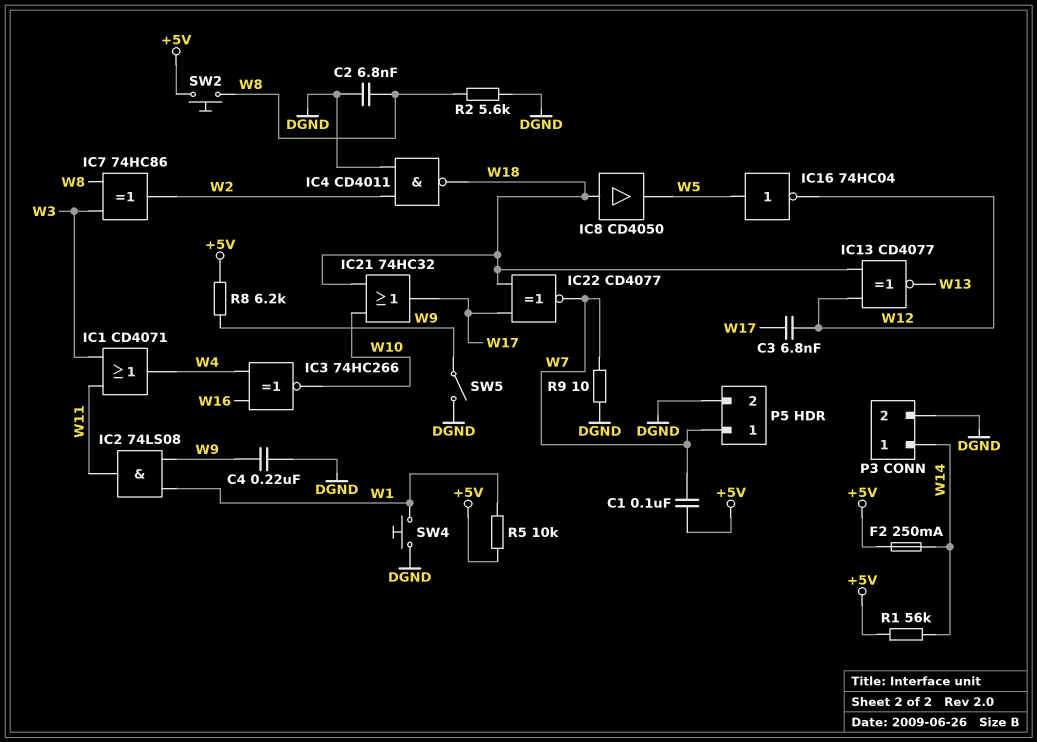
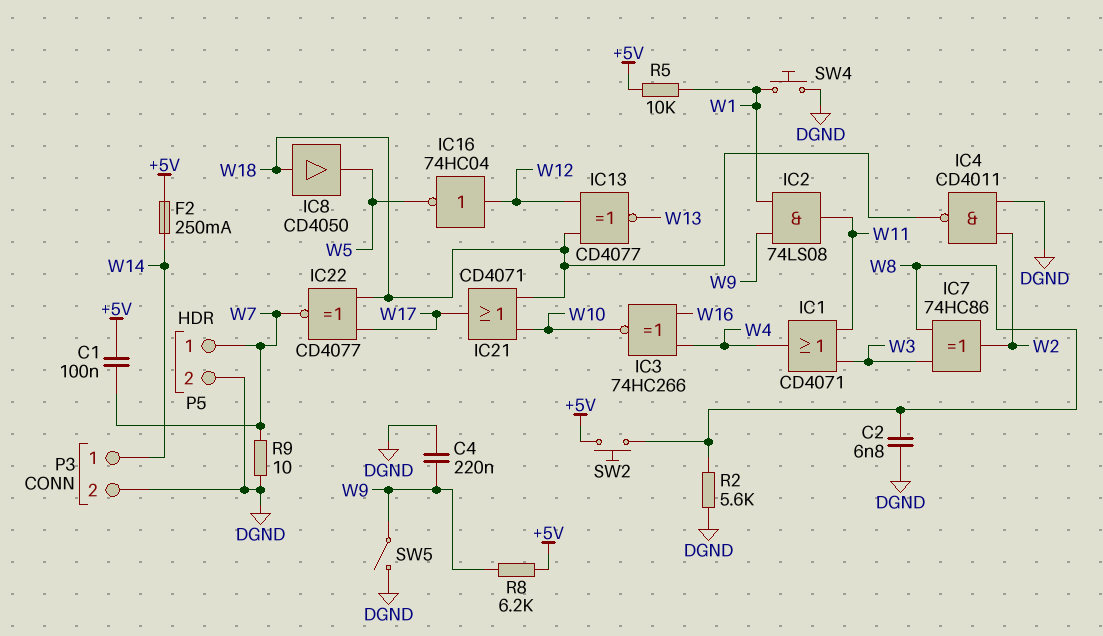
C3: 6.8nF (W12, W17) -> none
IC16: NOT 74HC04 (in W5, out W12) -> NOT 74HC04 (in W12, out W5)
IC21: OR 74HC32 (in W10, in W18, out W17) -> OR CD4071 (in W10, in W18, out W17)
R1: 56k (+5V, W14) -> none

